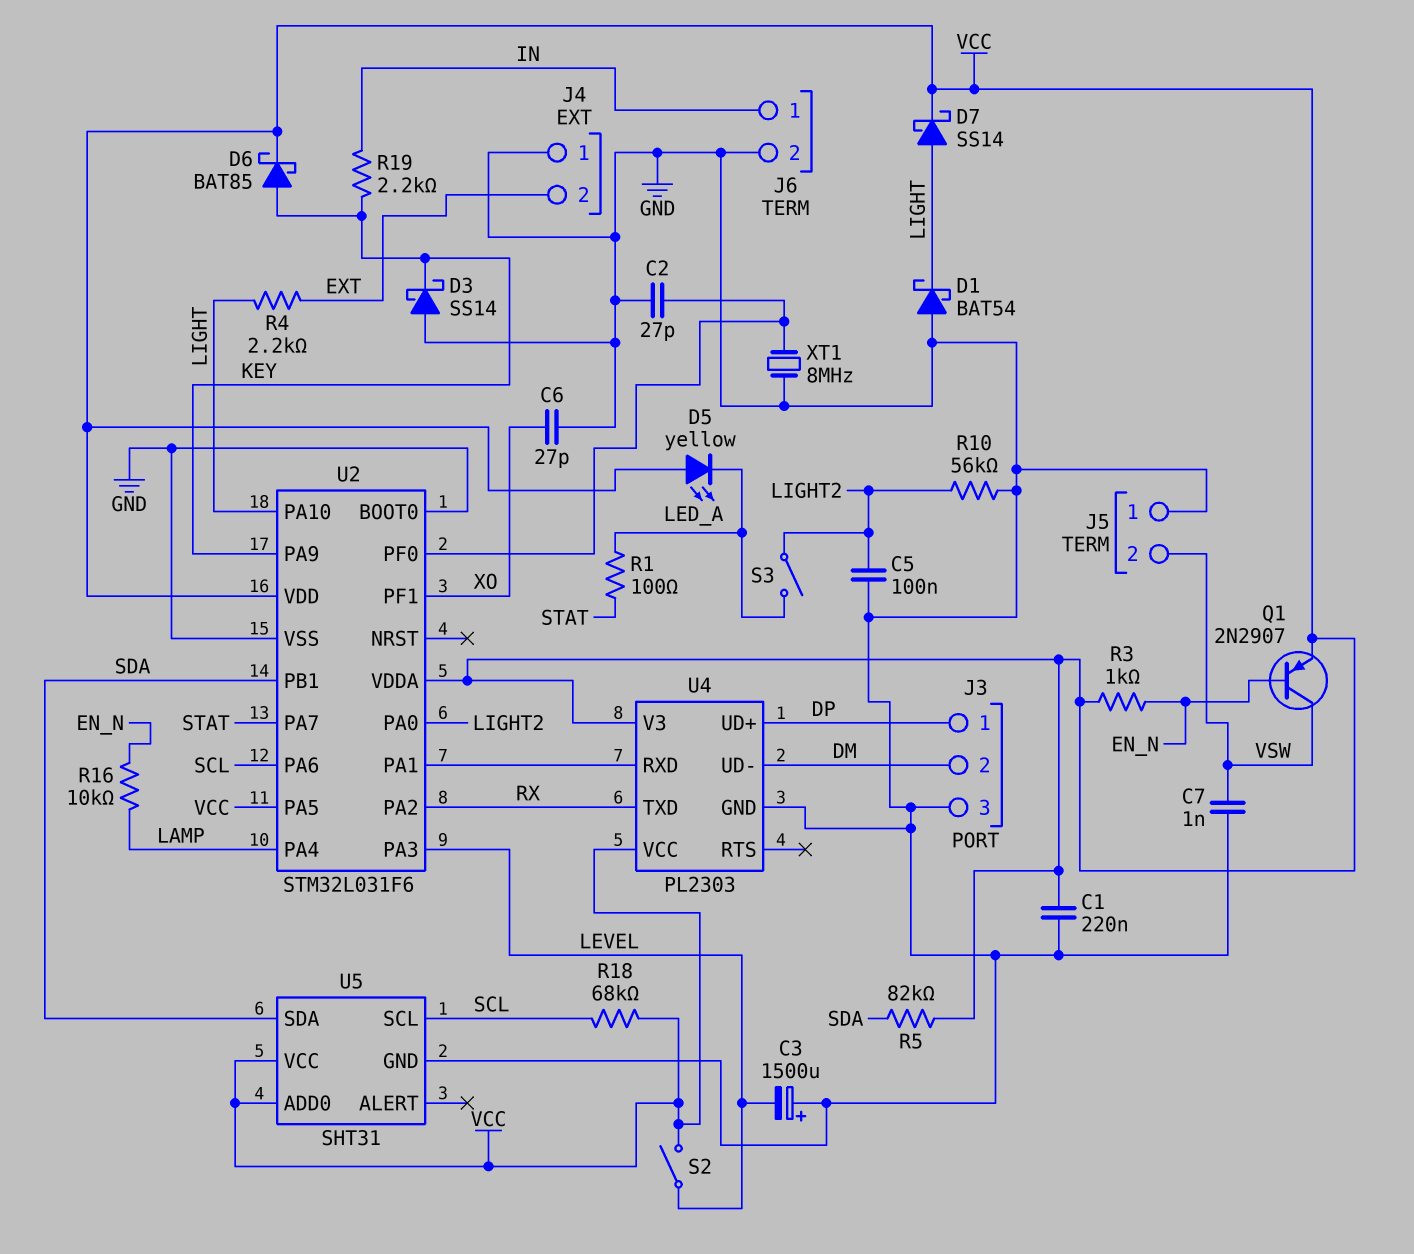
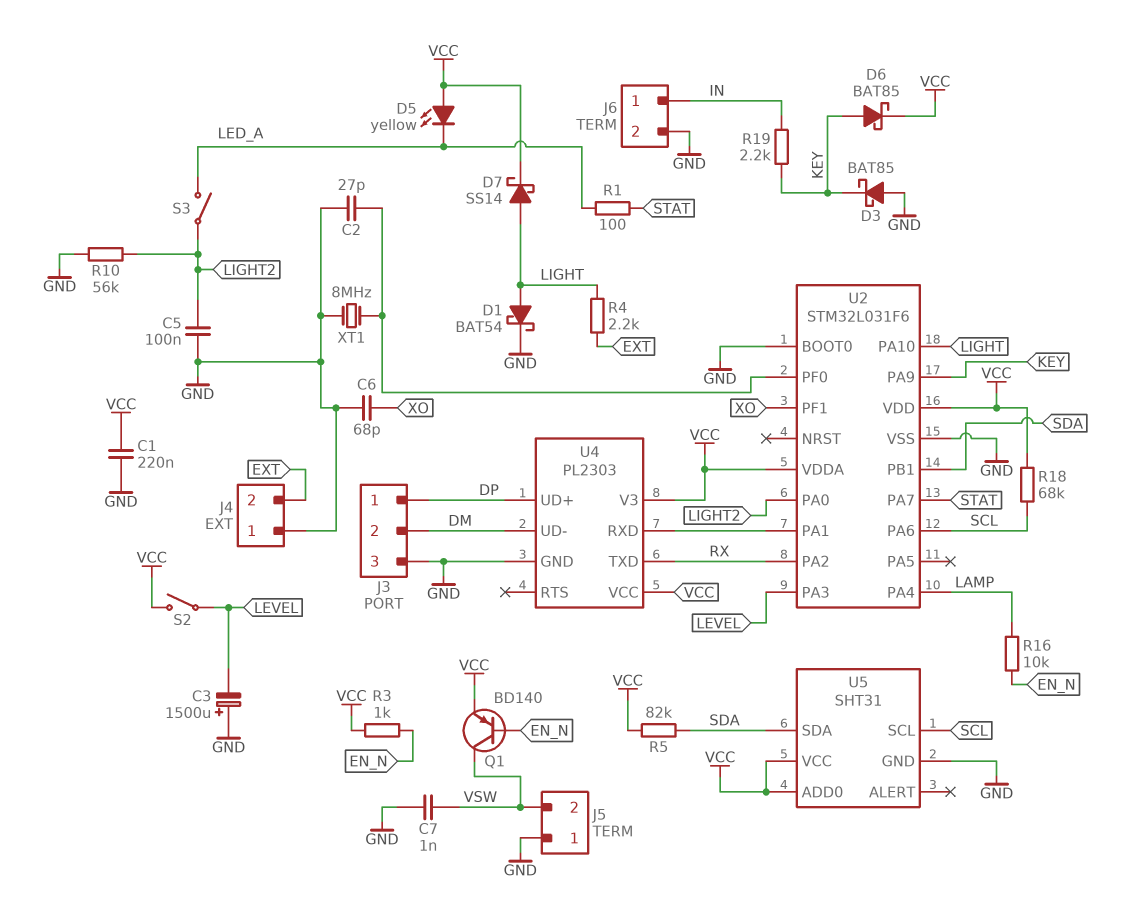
C6: 27pF (GND, XO) -> 68pF (GND, XO)
D1: schottky BAT54 (A GND, K LIGHT) -> schottky BAT54 (A LIGHT, K GND)
D3: schottky SS14 (A GND, K KEY) -> schottky BAT85 (A GND, K KEY)
Q1: PNP 2N2907 (B EN_N, C VSW, E VCC) -> PNP BD140 (B EN_N, C VSW, E VCC)
U2 pin PA5: VCC -> none

